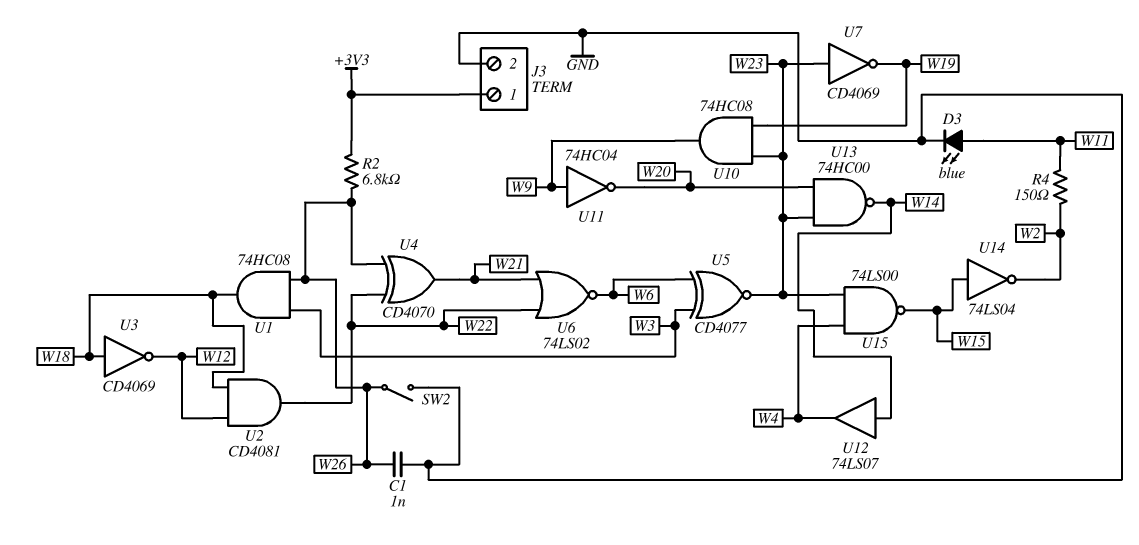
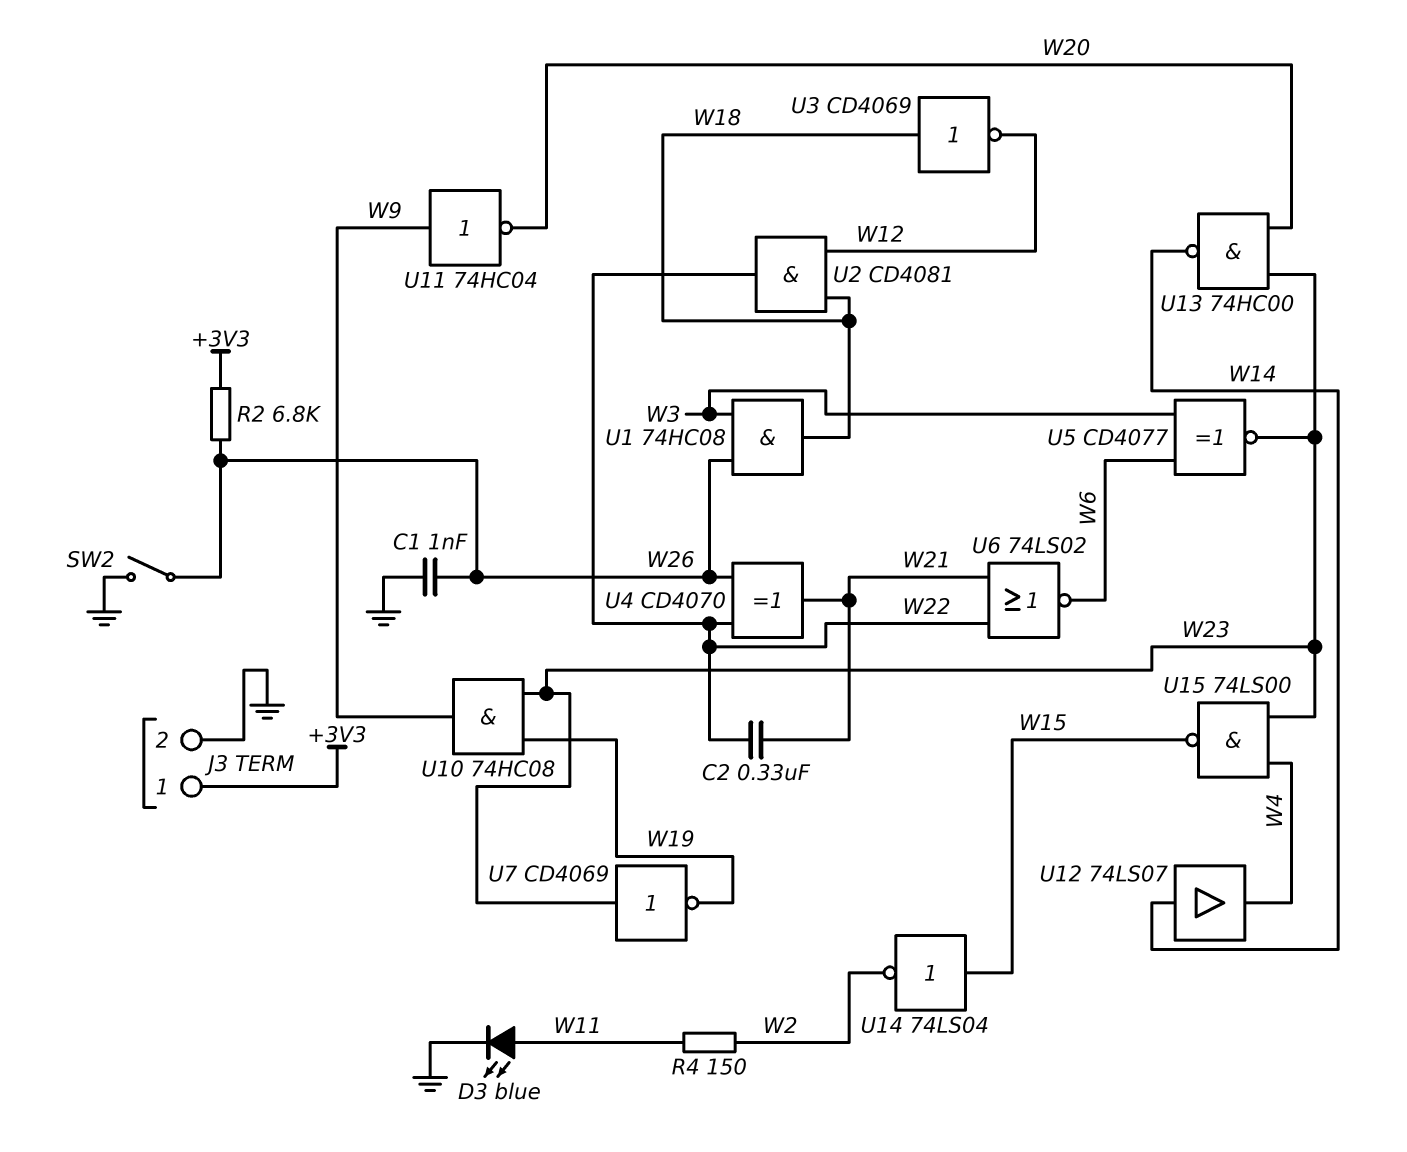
C2: none -> 330nF (W21, W22)

